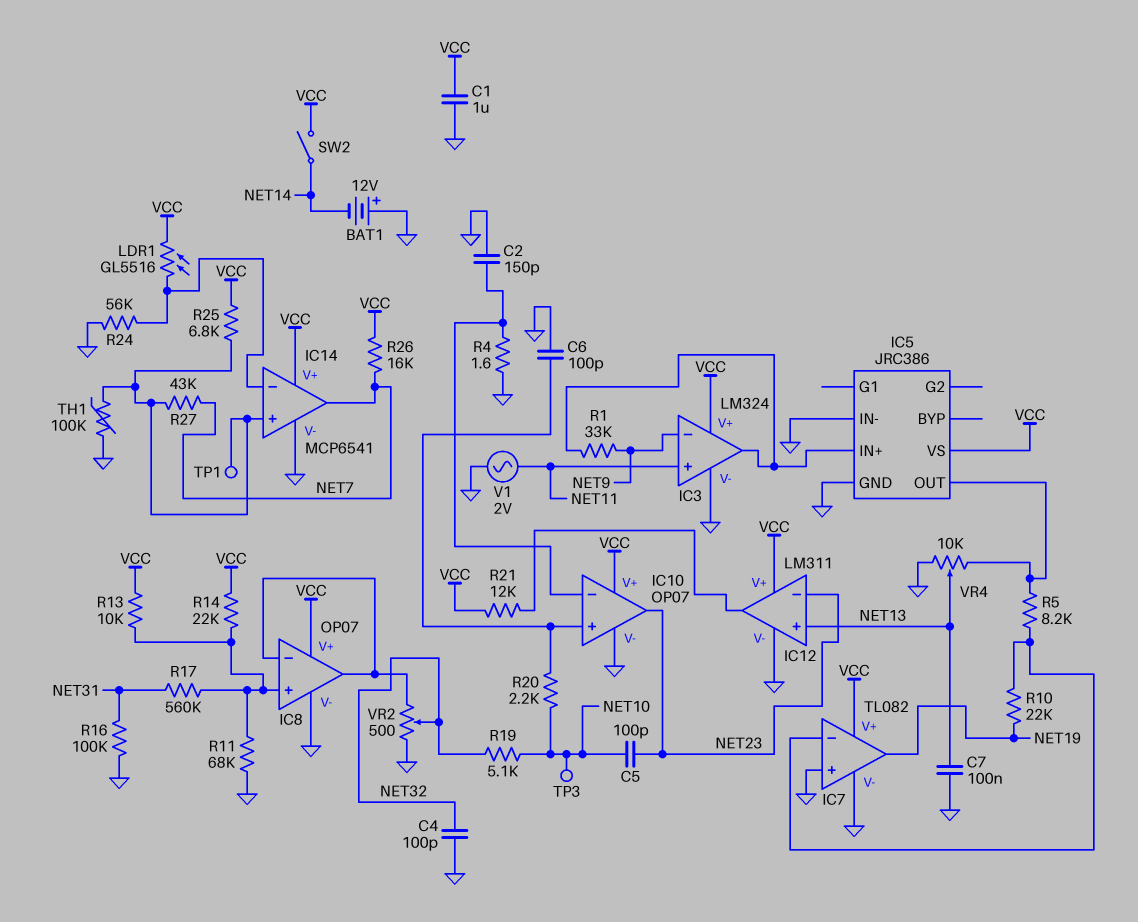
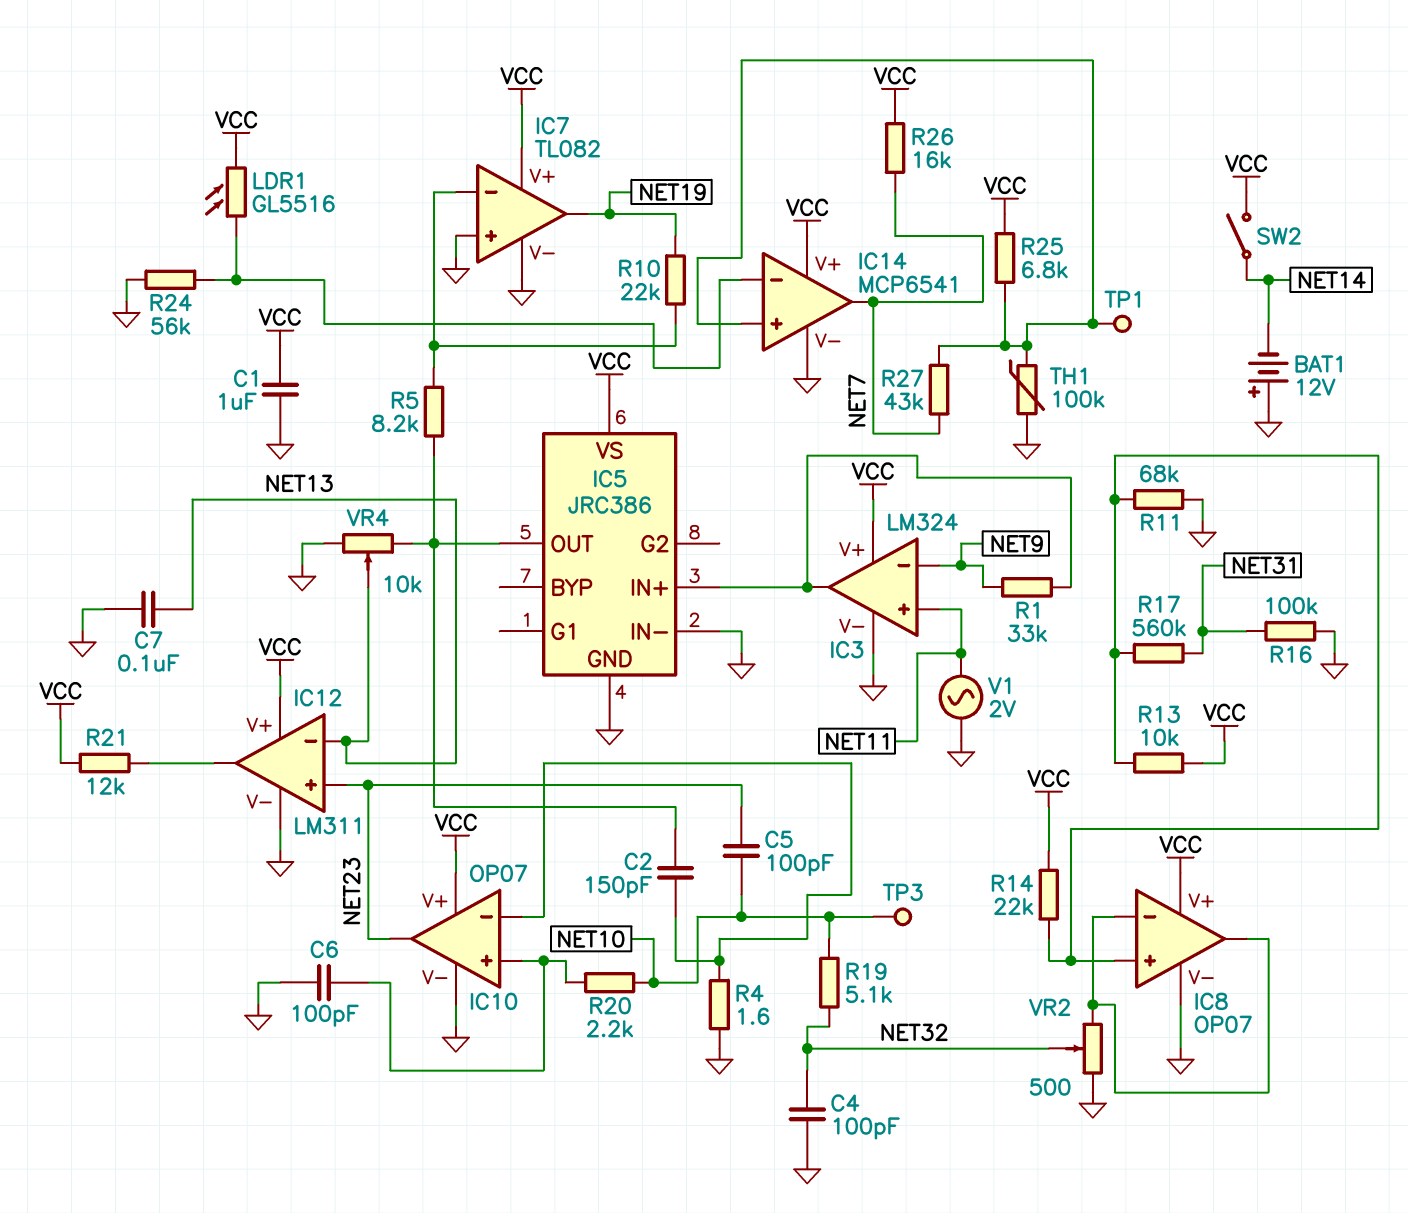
C2: 150pF (GND, IC10/in-) -> 150pF (IC5/OUT, IC10/in-)
IC12 pin in+: NET13 -> NET23
IC12 pin in-: NET23 -> NET13

